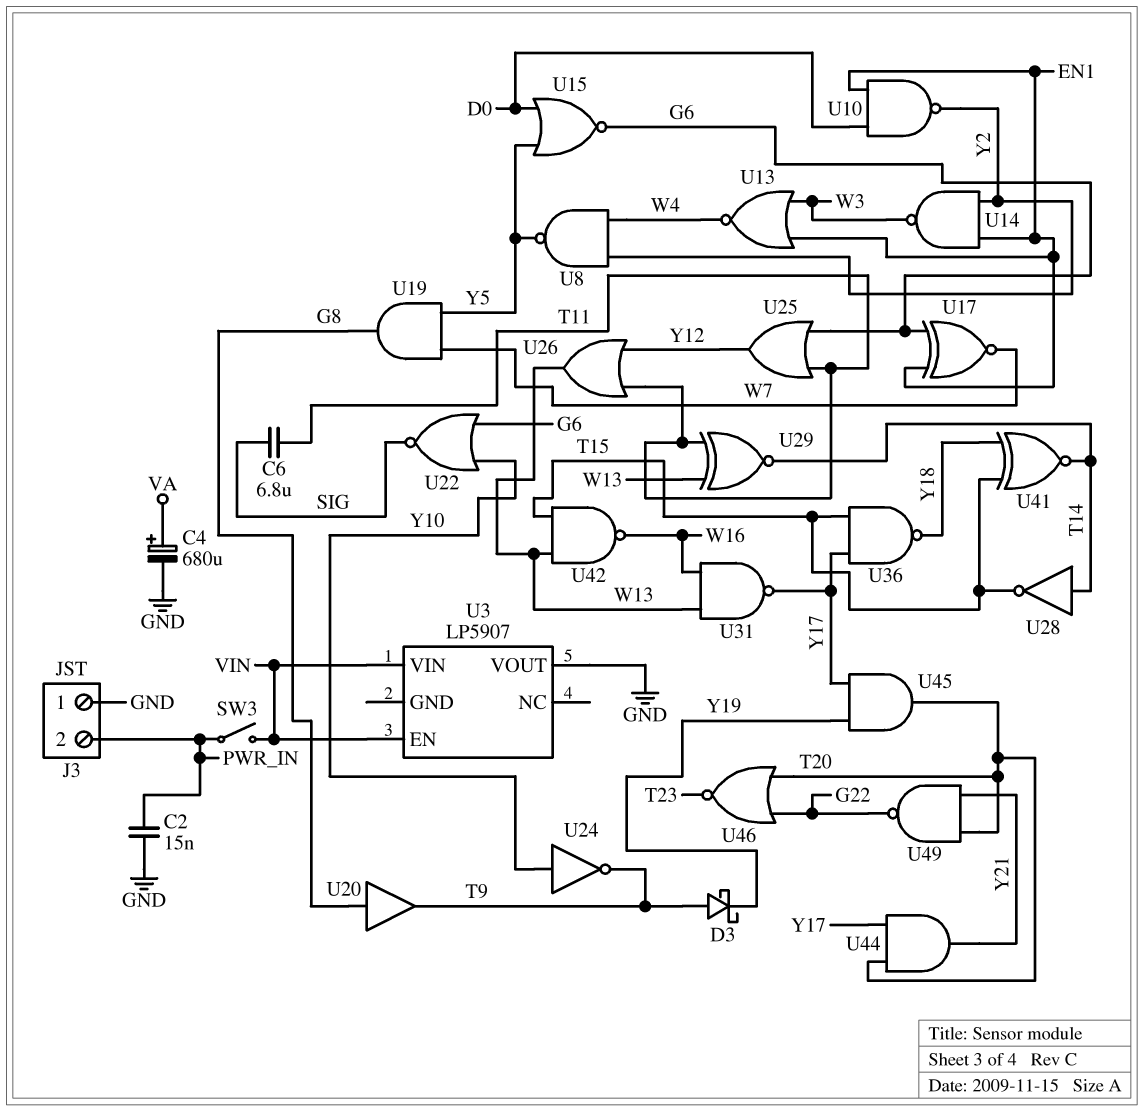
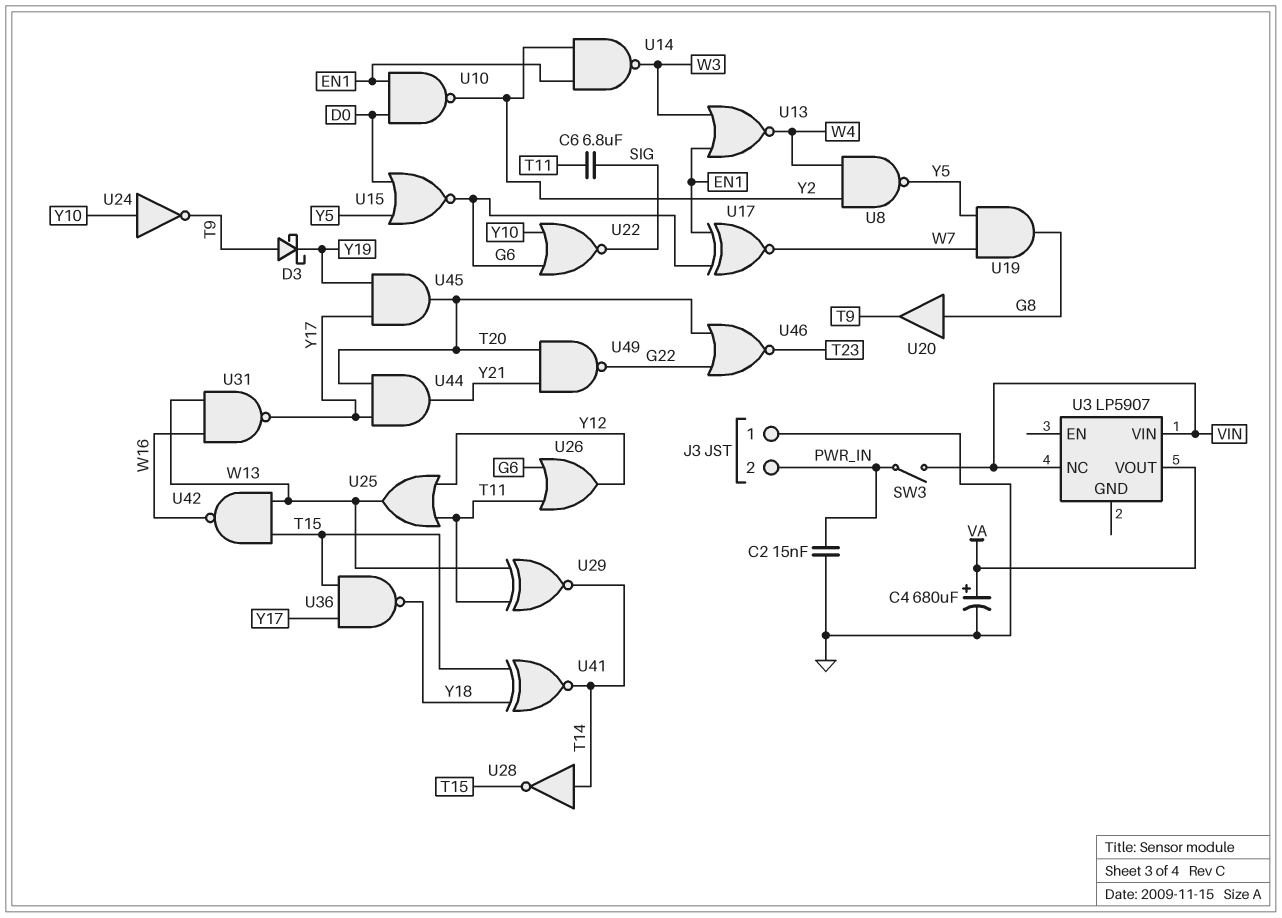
U3 pin EN: VIN -> none
U3 pin NC: none -> VIN
U3 pin VOUT: GND -> VA
U25: OR (in G6, in T11, out Y12) -> OR (in T11, in Y12, out W13)
U26: OR (in T11, in Y12, out W13) -> OR (in G6, in T11, out Y12)

